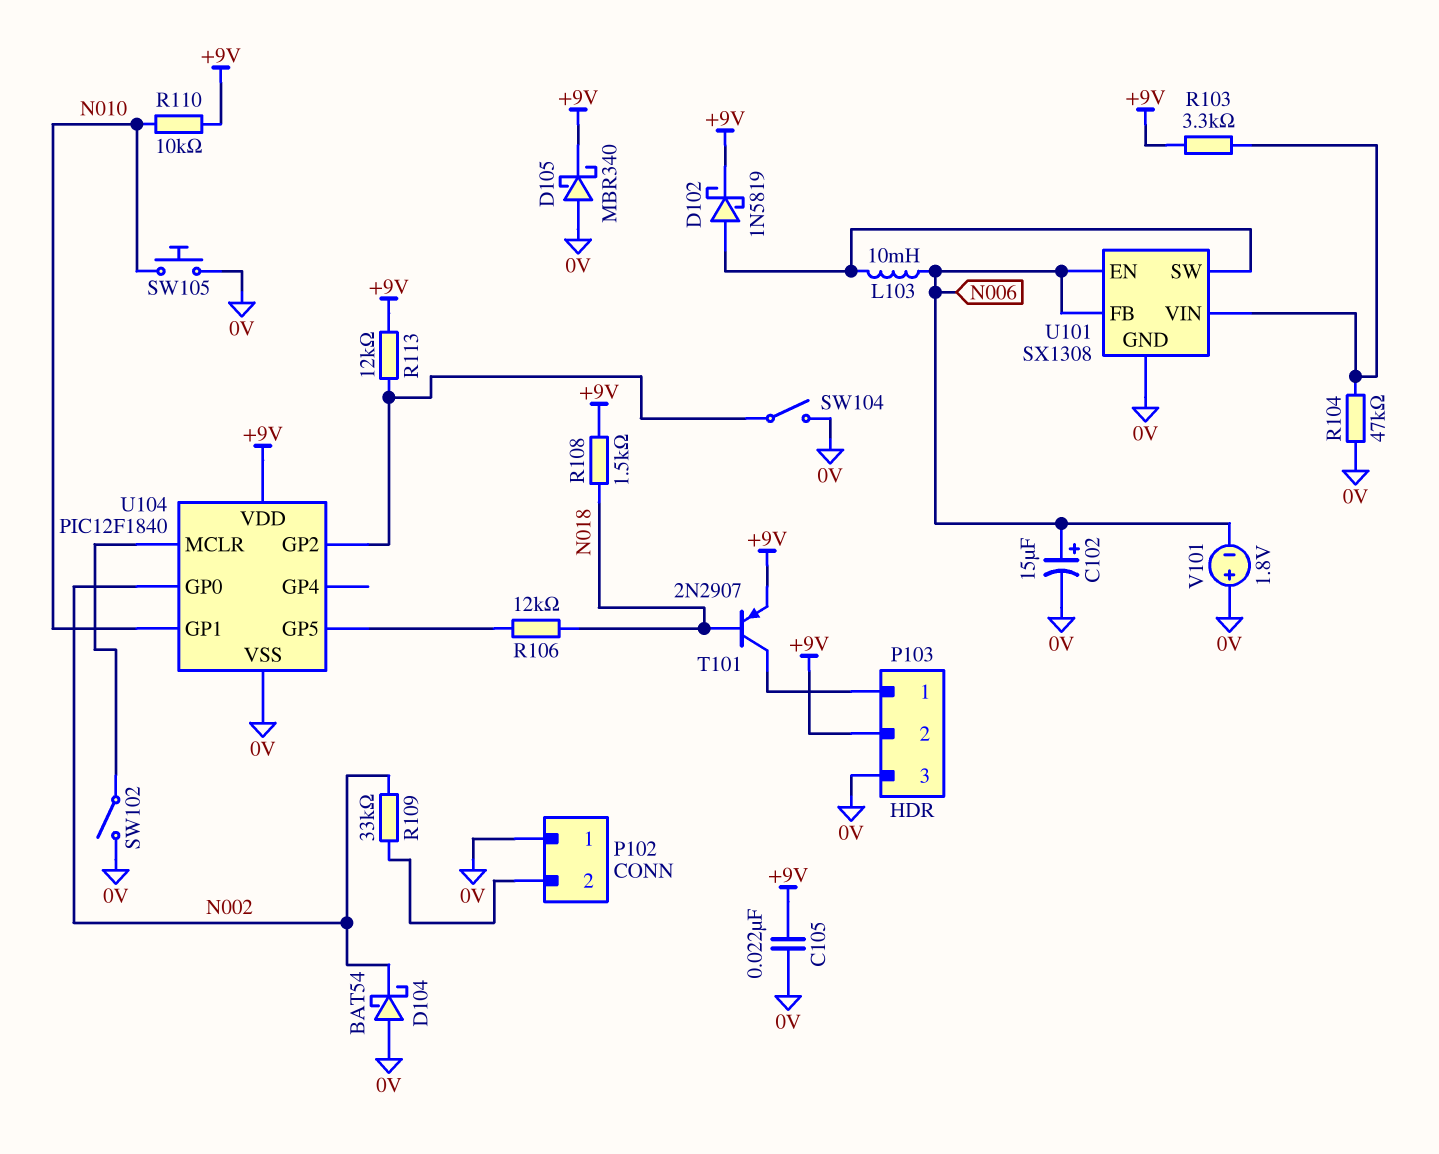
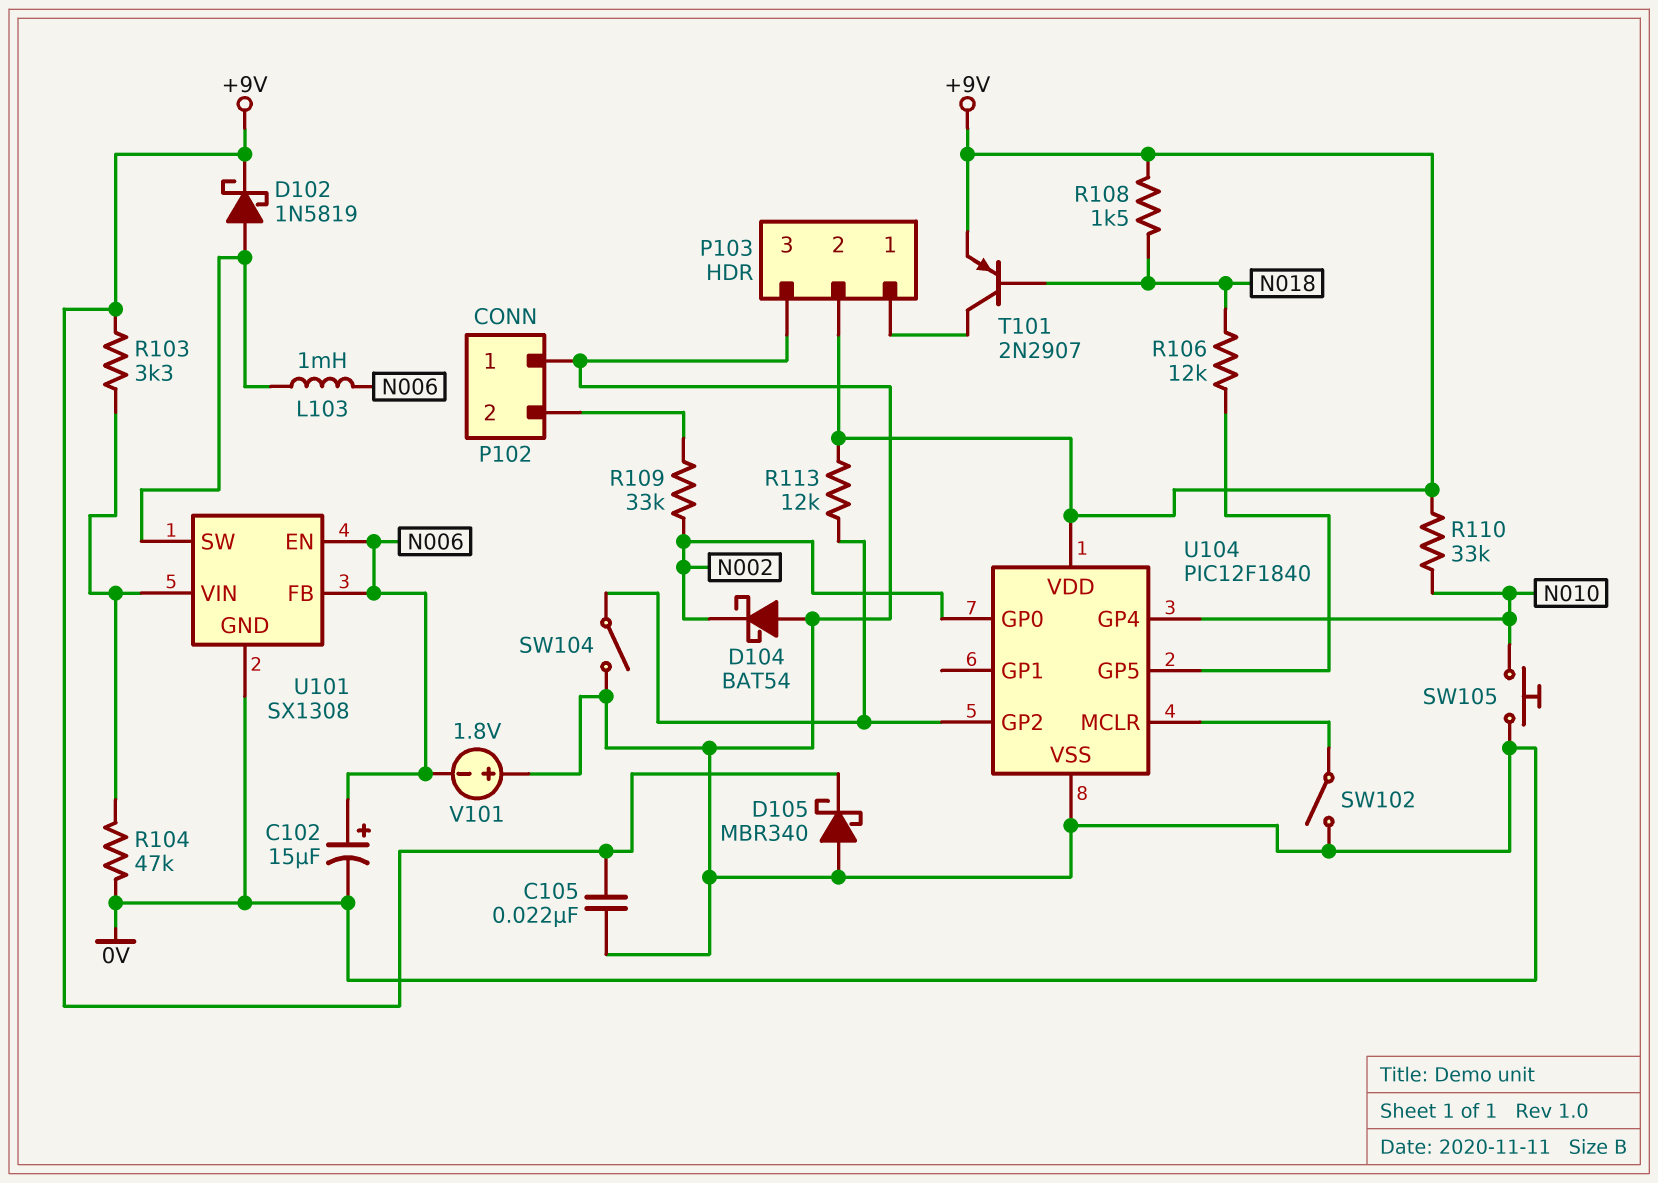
L103: 10mH (N006, U101/SW) -> 1mH (N006, U101/SW)
R110: 10k (+9V, N010) -> 33k (+9V, N010)
U104 pin GP1: N010 -> none
U104 pin GP4: none -> N010

